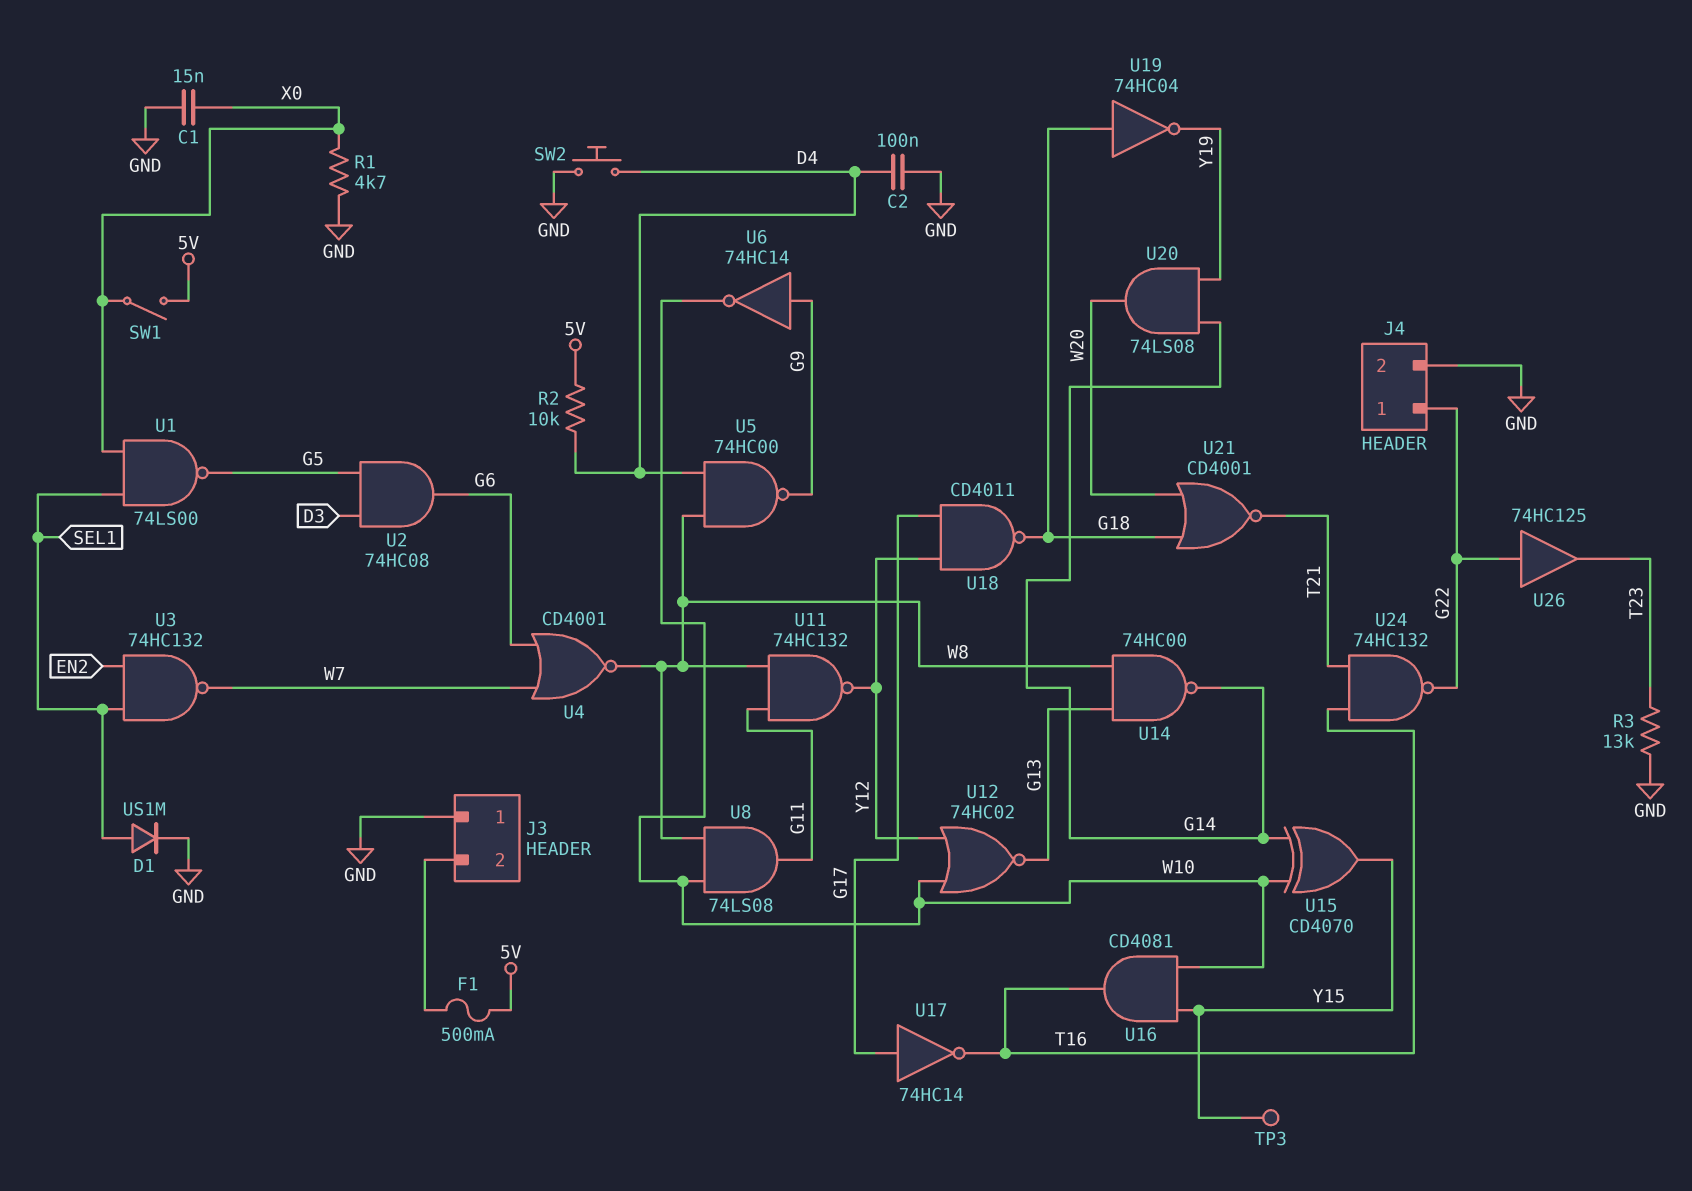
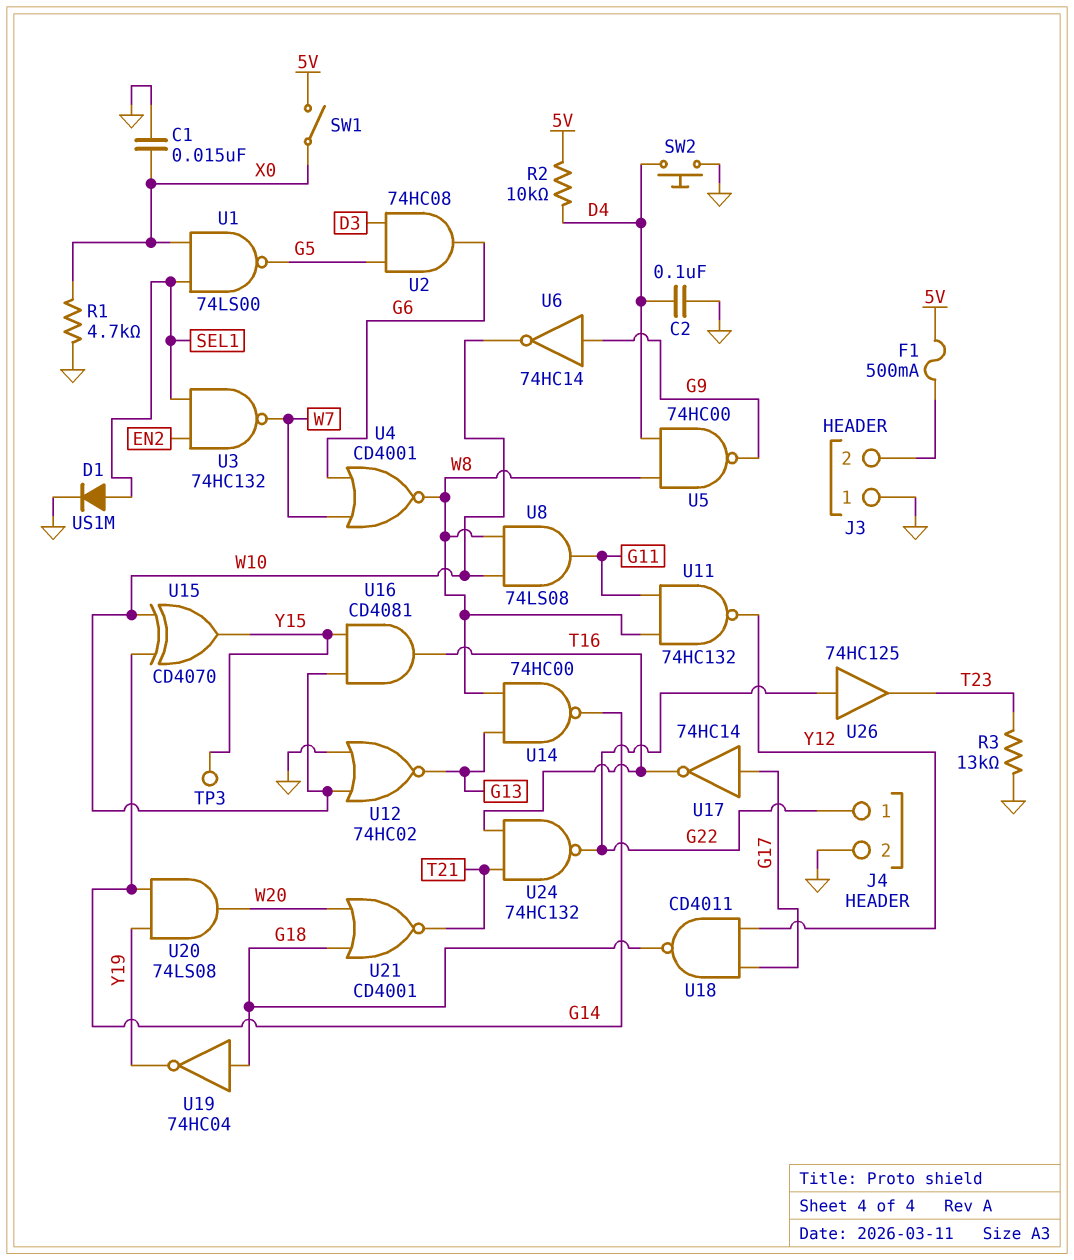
U12: NOR 74HC02 (in W10, in Y12, out G13) -> NOR 74HC02 (in GND, in W10, out G13)

